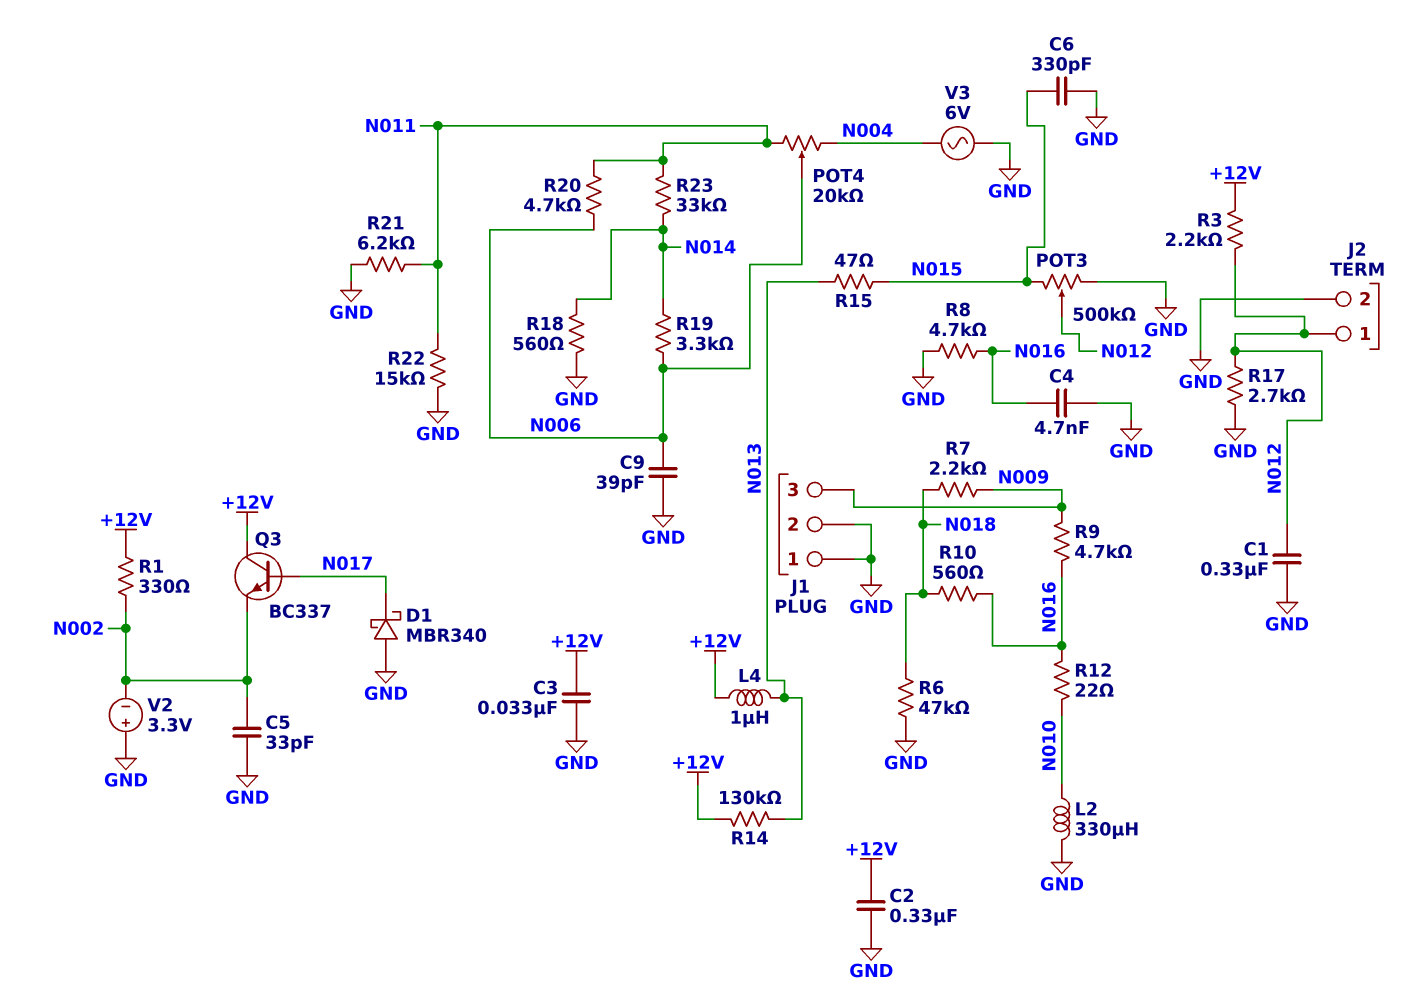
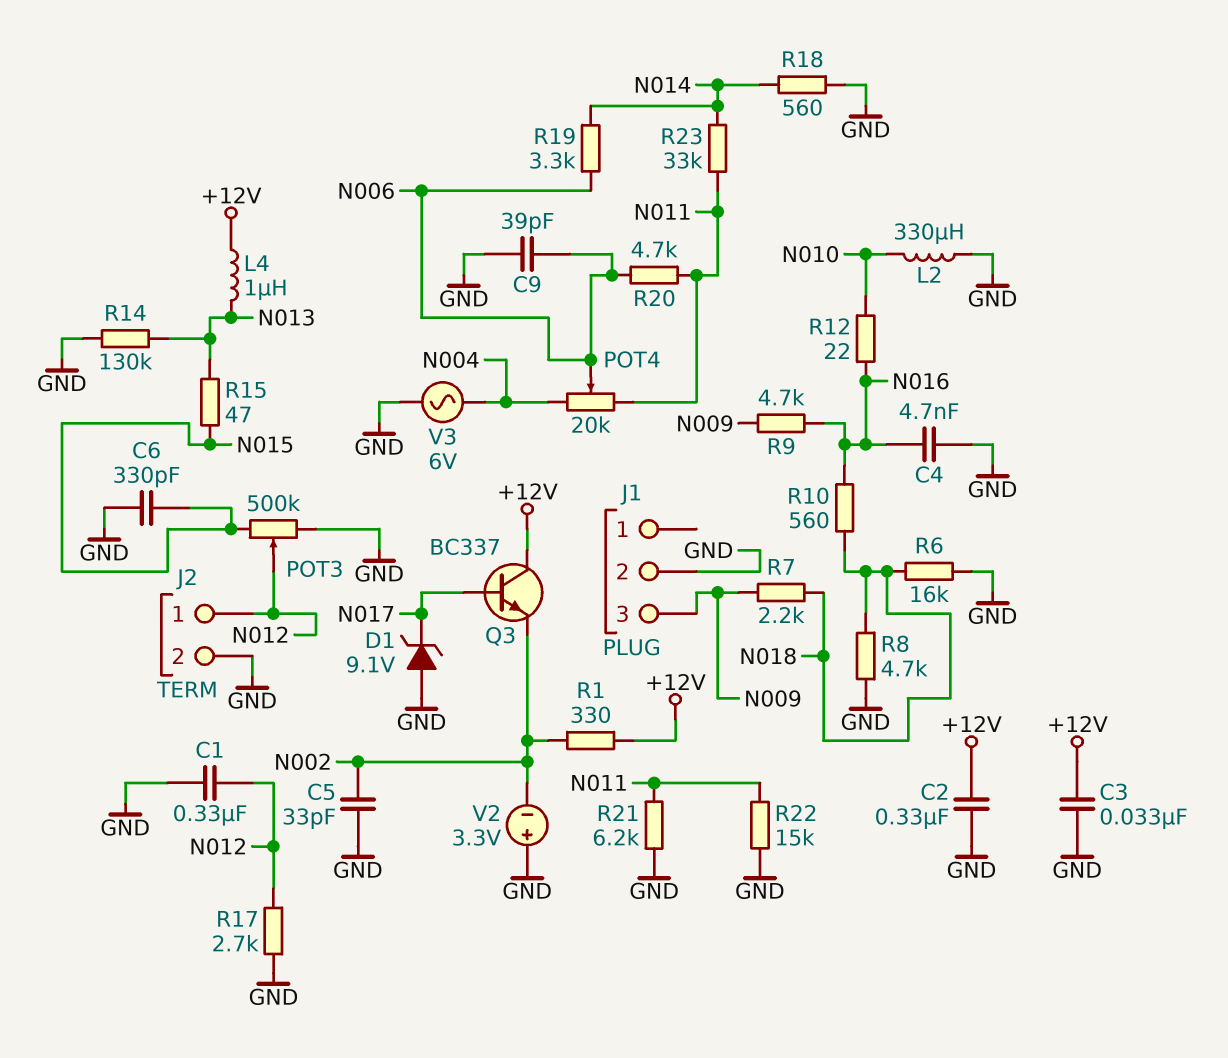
D1: schottky MBR340 (A GND, K N017) -> zener 9.1V (A GND, K N017)
J1 pin 1: GND -> none
R3: 2.2k (+12V, N012) -> none
R6: 47k (GND, N018) -> 16k (GND, N018)
R8: 4.7k (GND, N016) -> 4.7k (GND, N018)
R14: 130k (+12V, N013) -> 130k (GND, N013)

